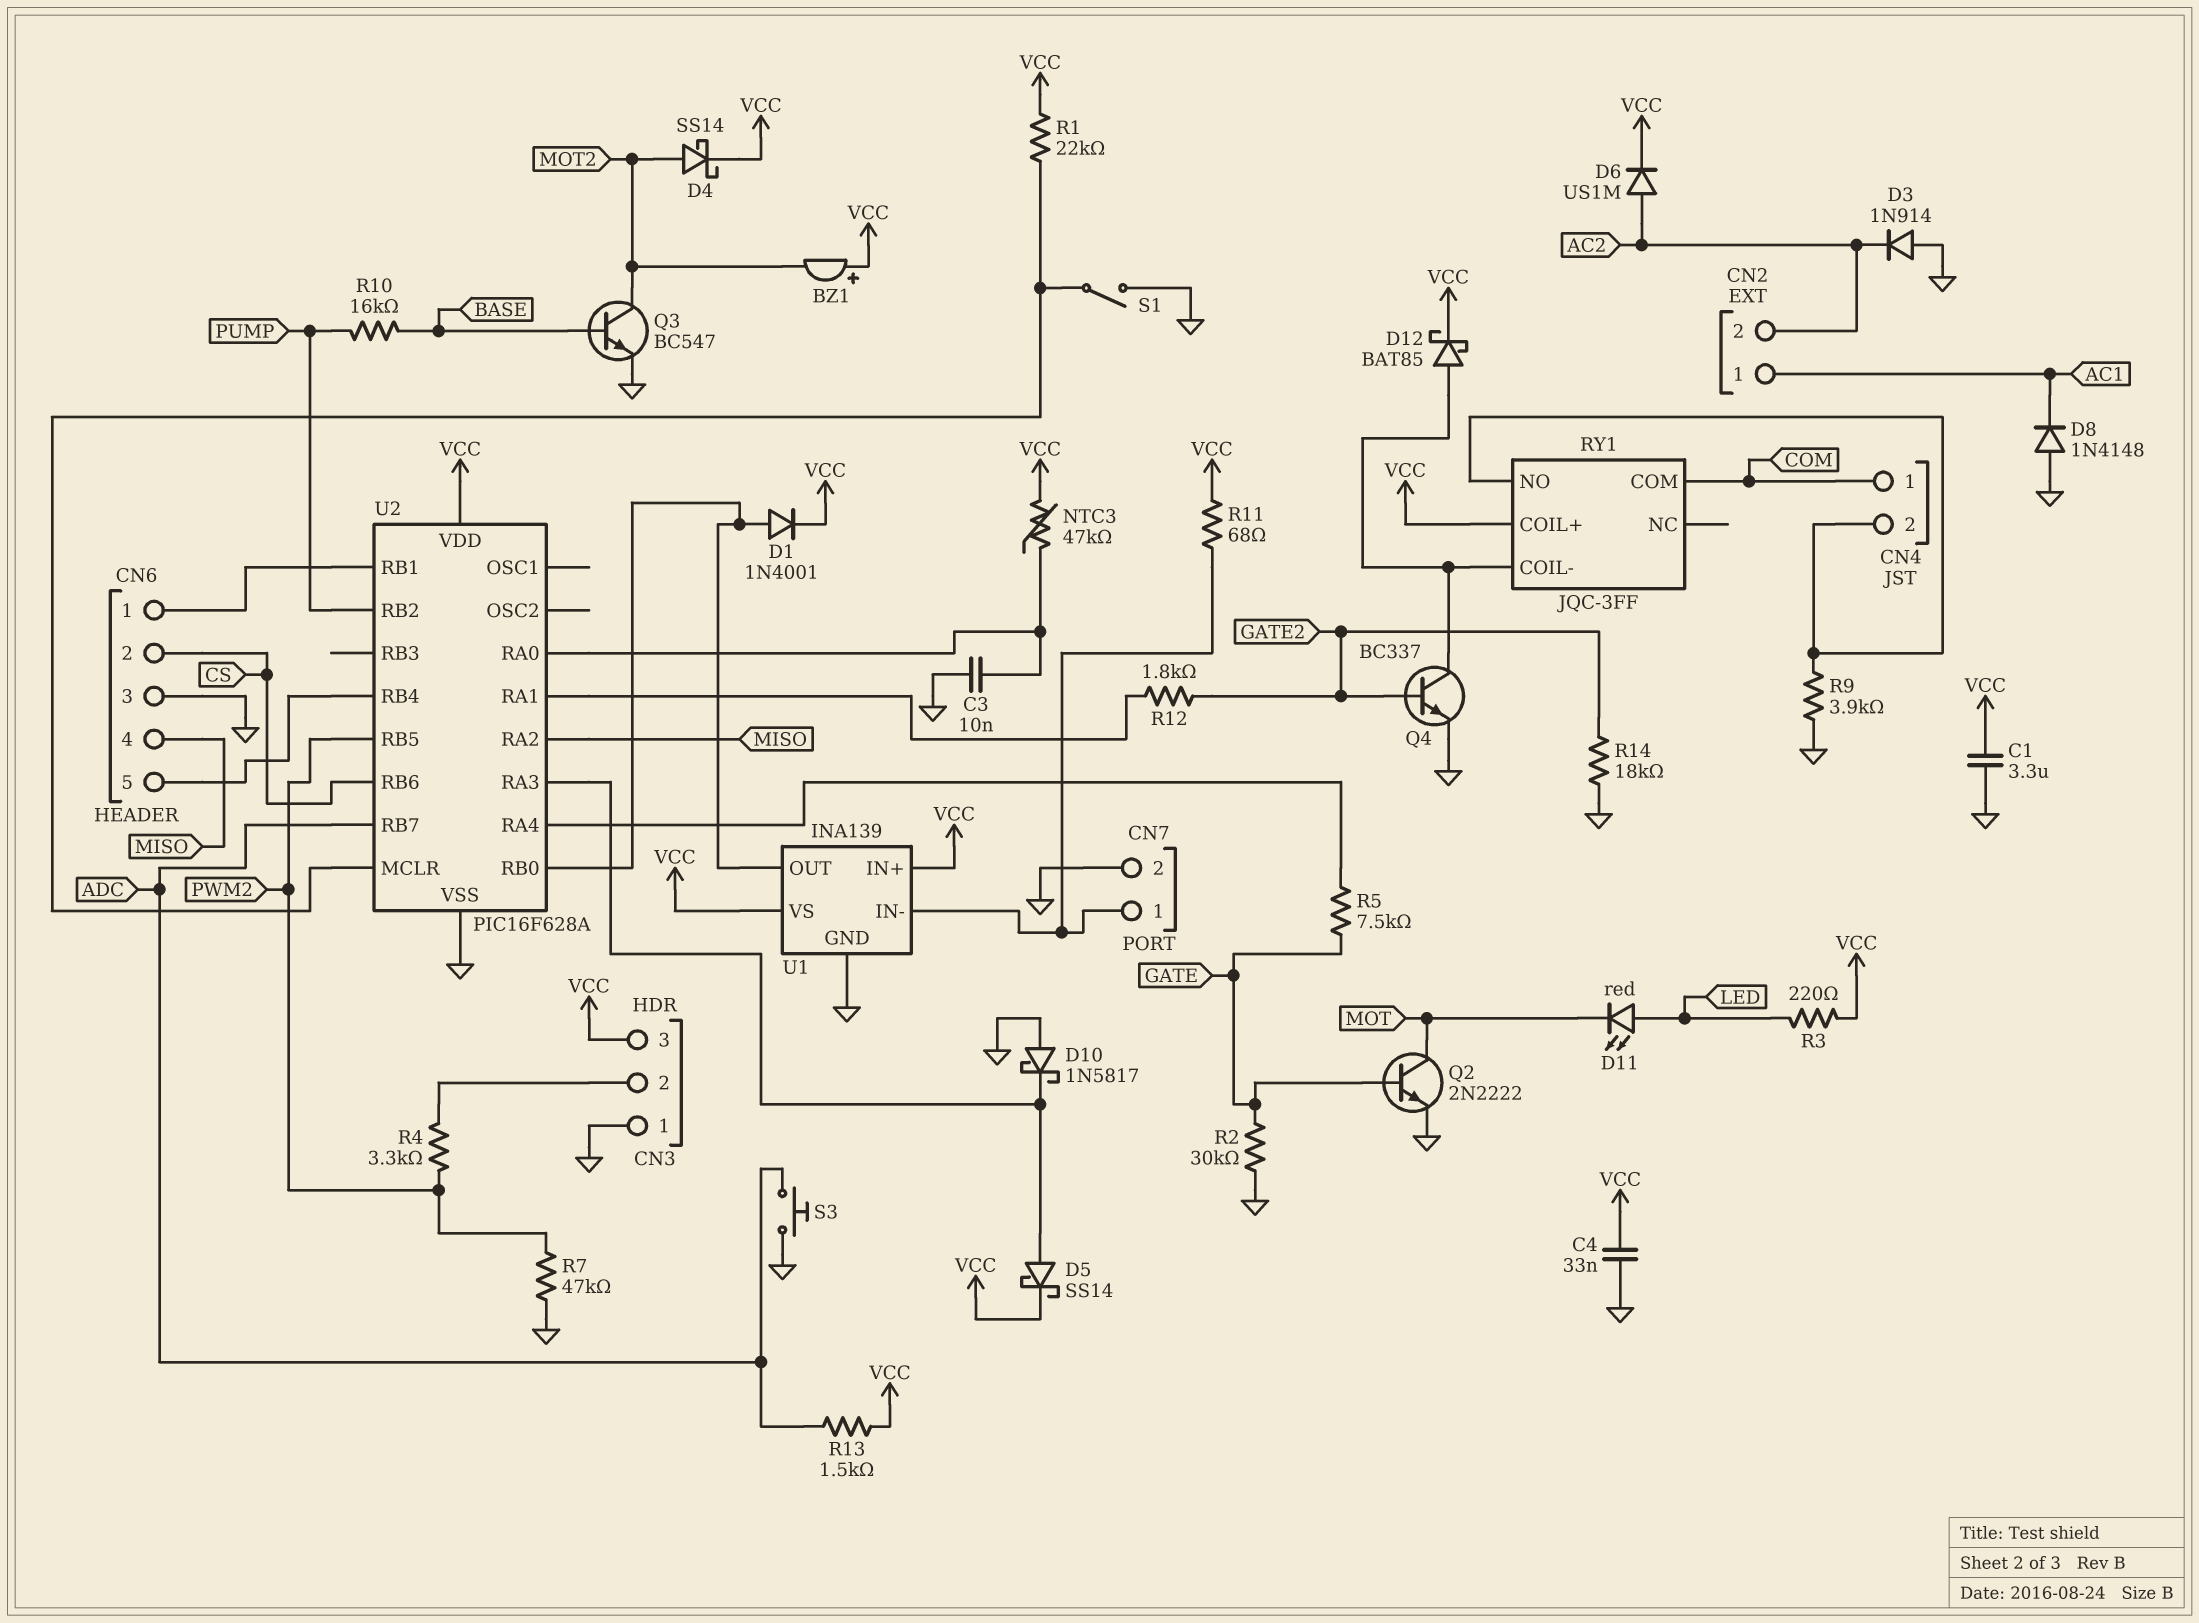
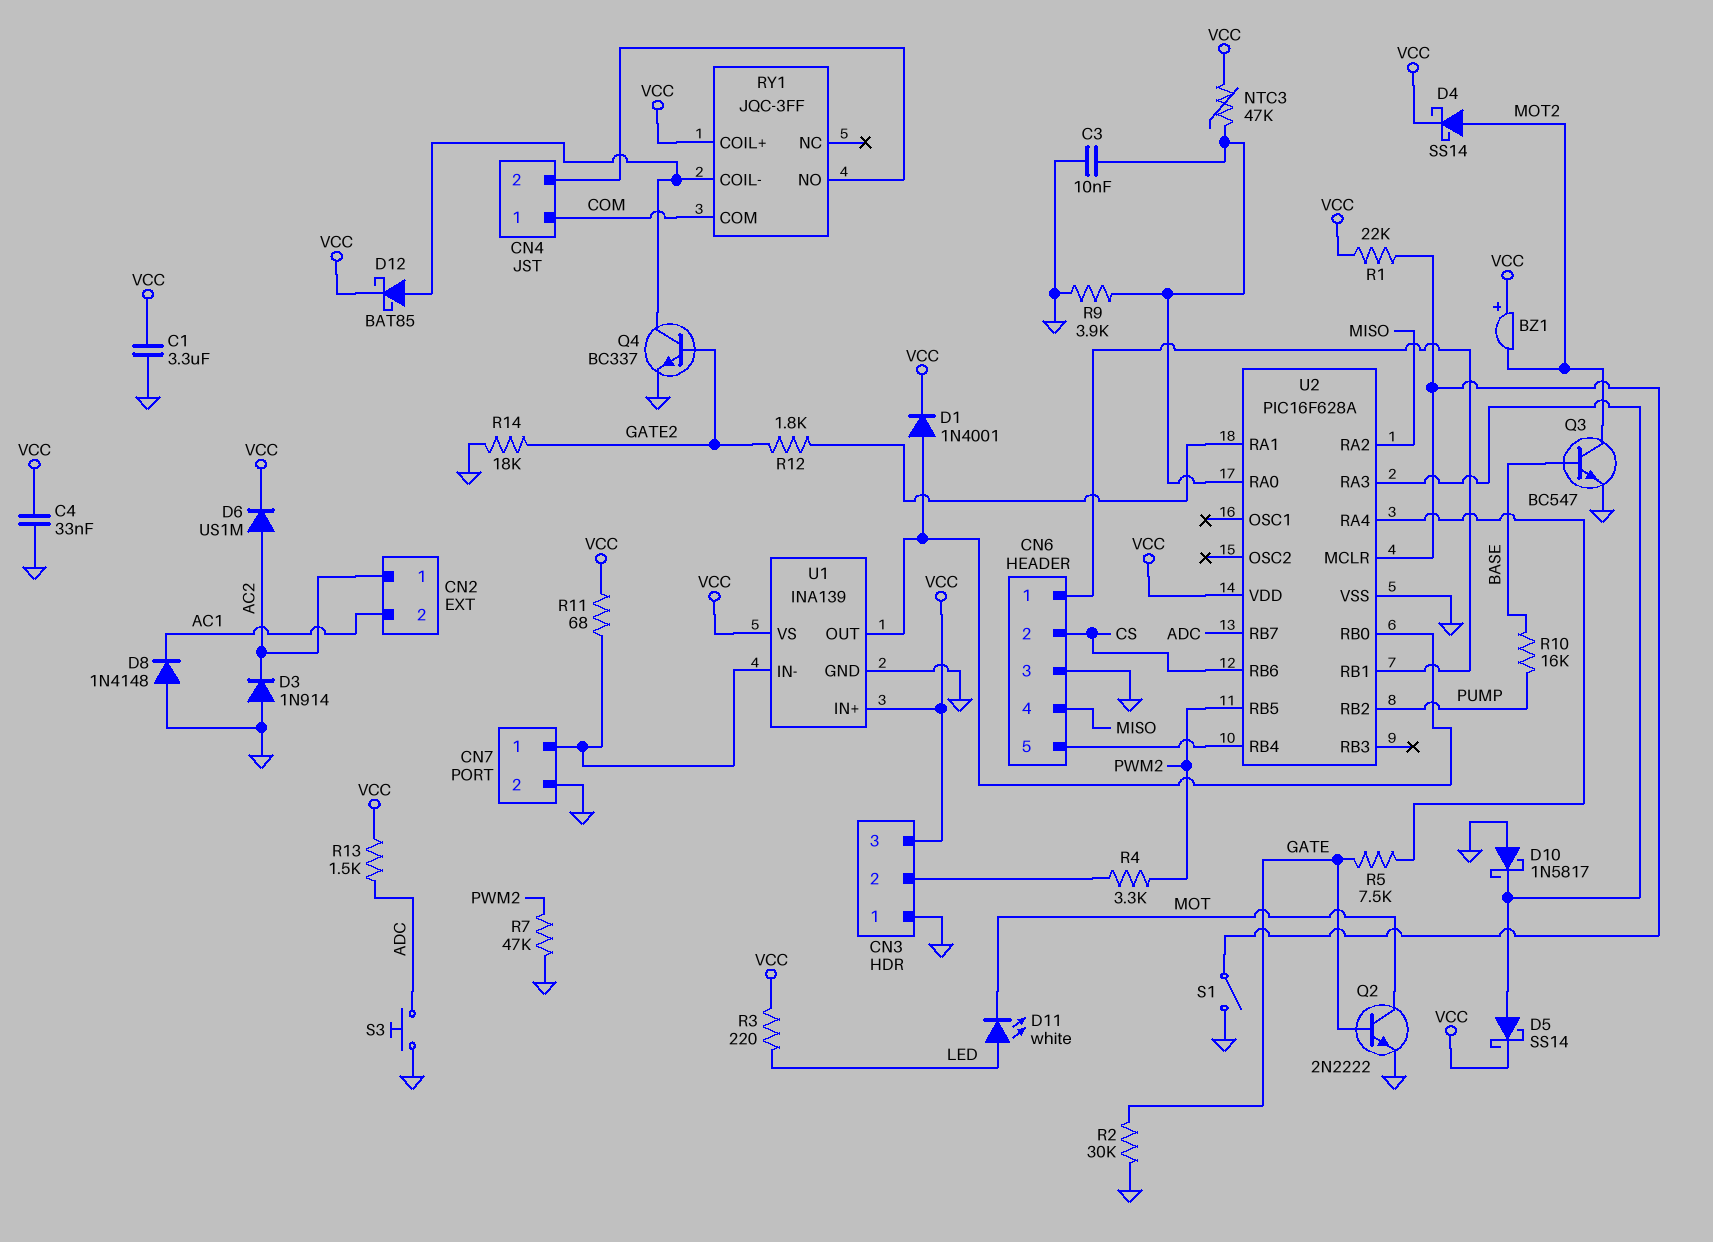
CN2 pin 1: AC1 -> AC2
CN2 pin 2: AC2 -> AC1
D11: LED red (A LED, K MOT) -> LED white (A LED, K MOT)
R9: 3.9k (CN4/2, GND) -> 3.9k (GND, U2/RA0)

